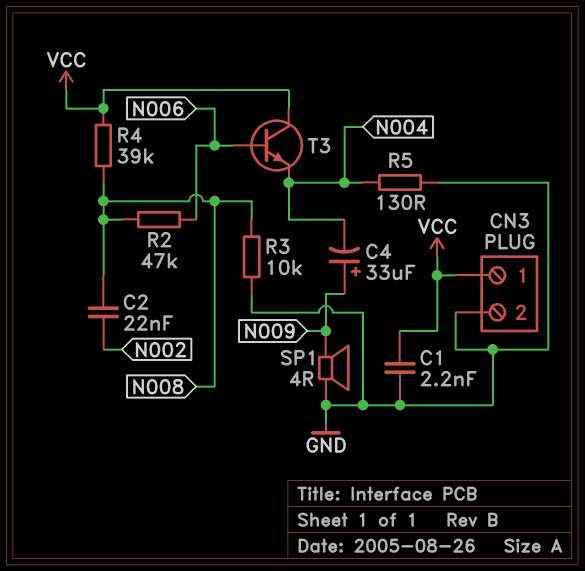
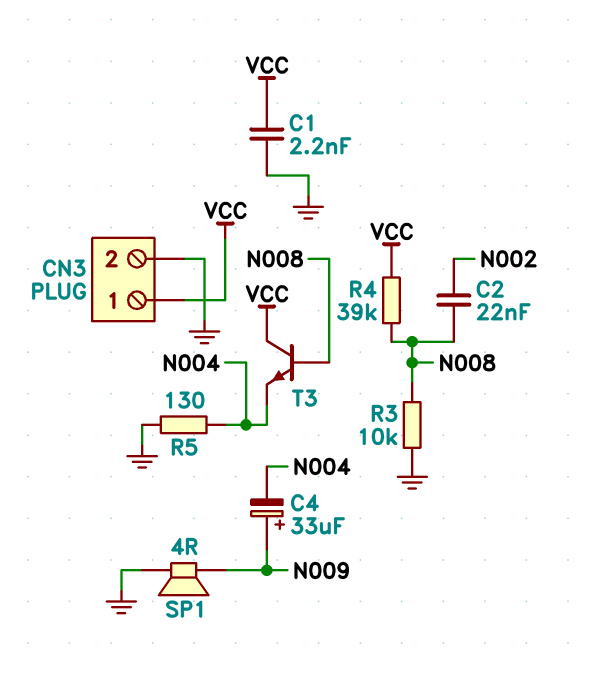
R2: 47k (N006, N008) -> none
T3: NPN (B N006, C VCC, E N004) -> NPN (B N008, C VCC, E N004)

